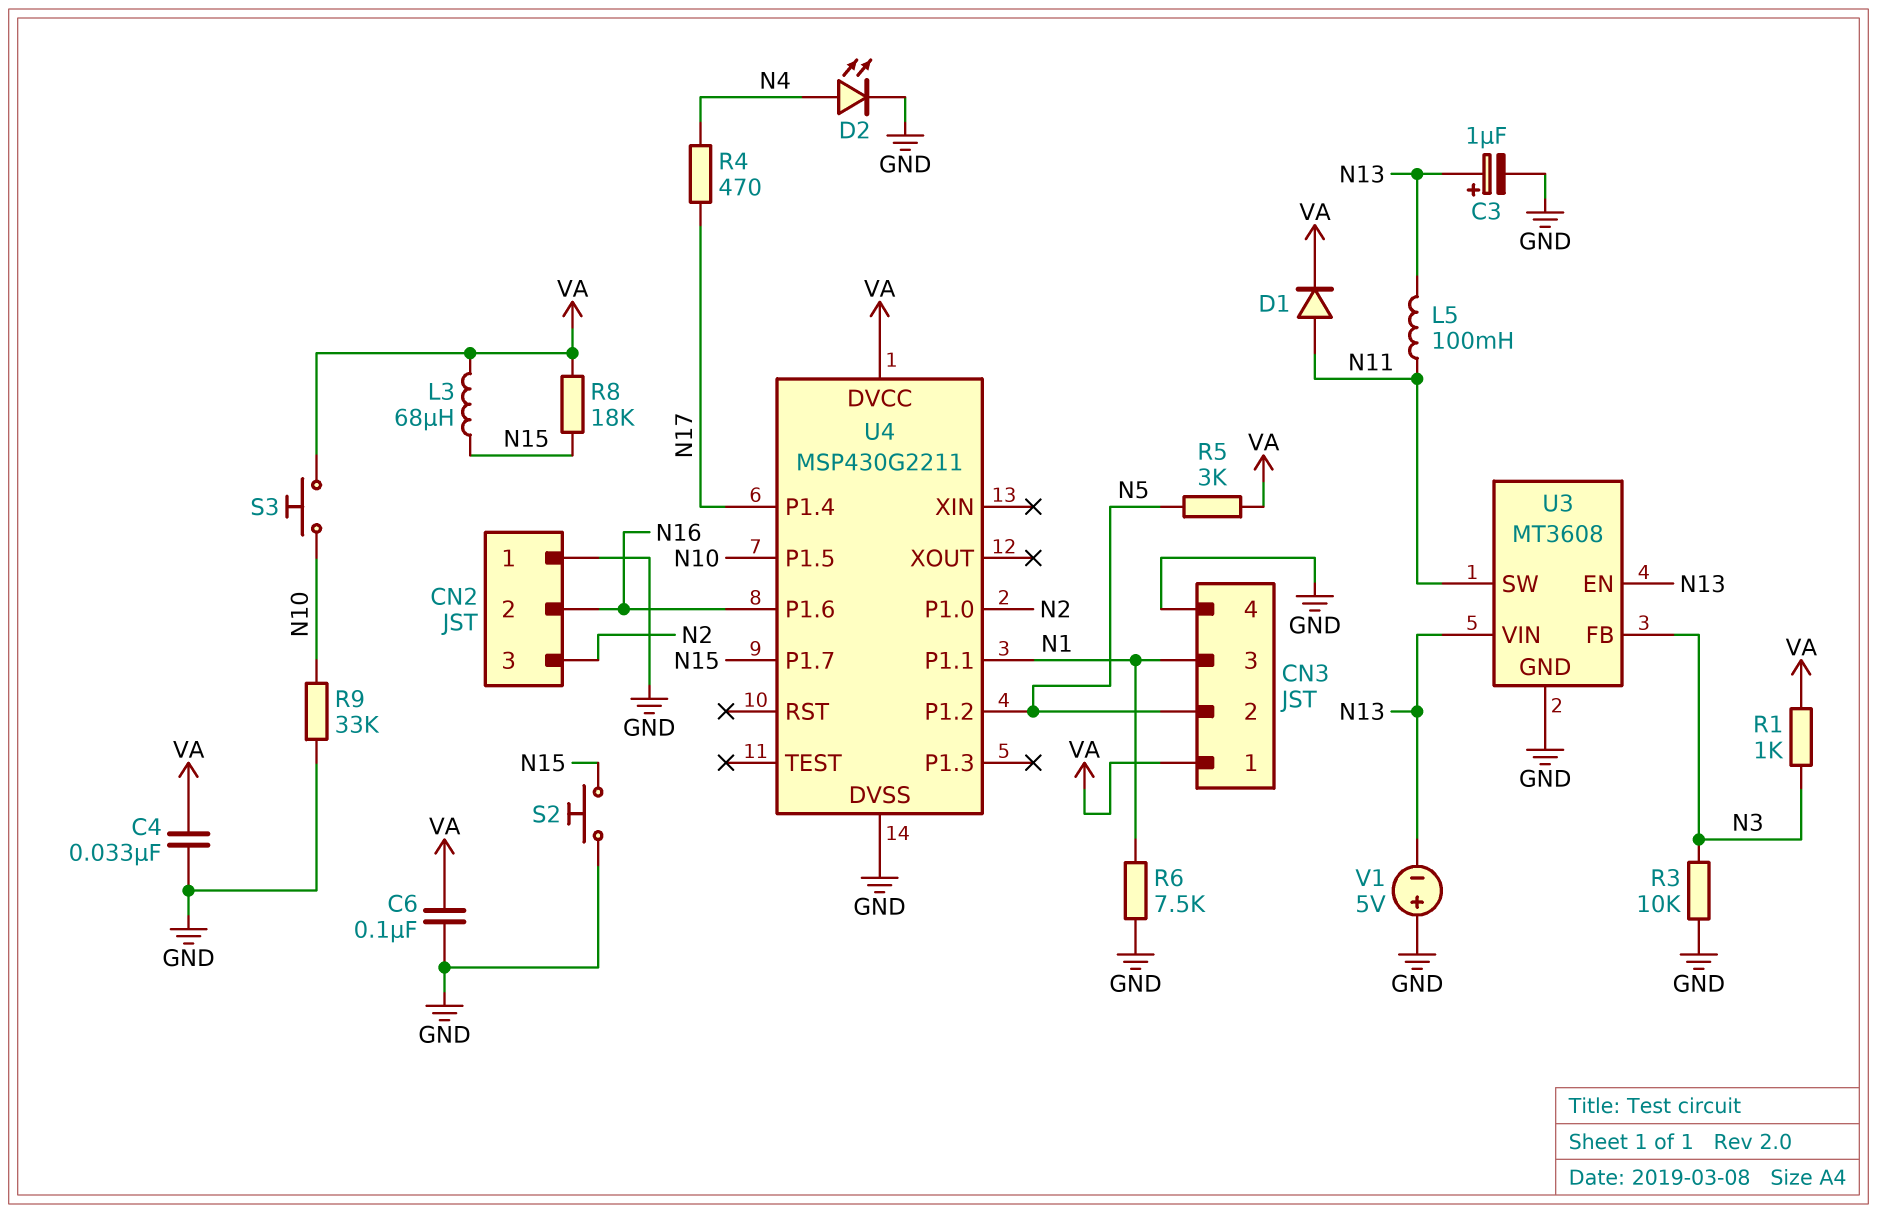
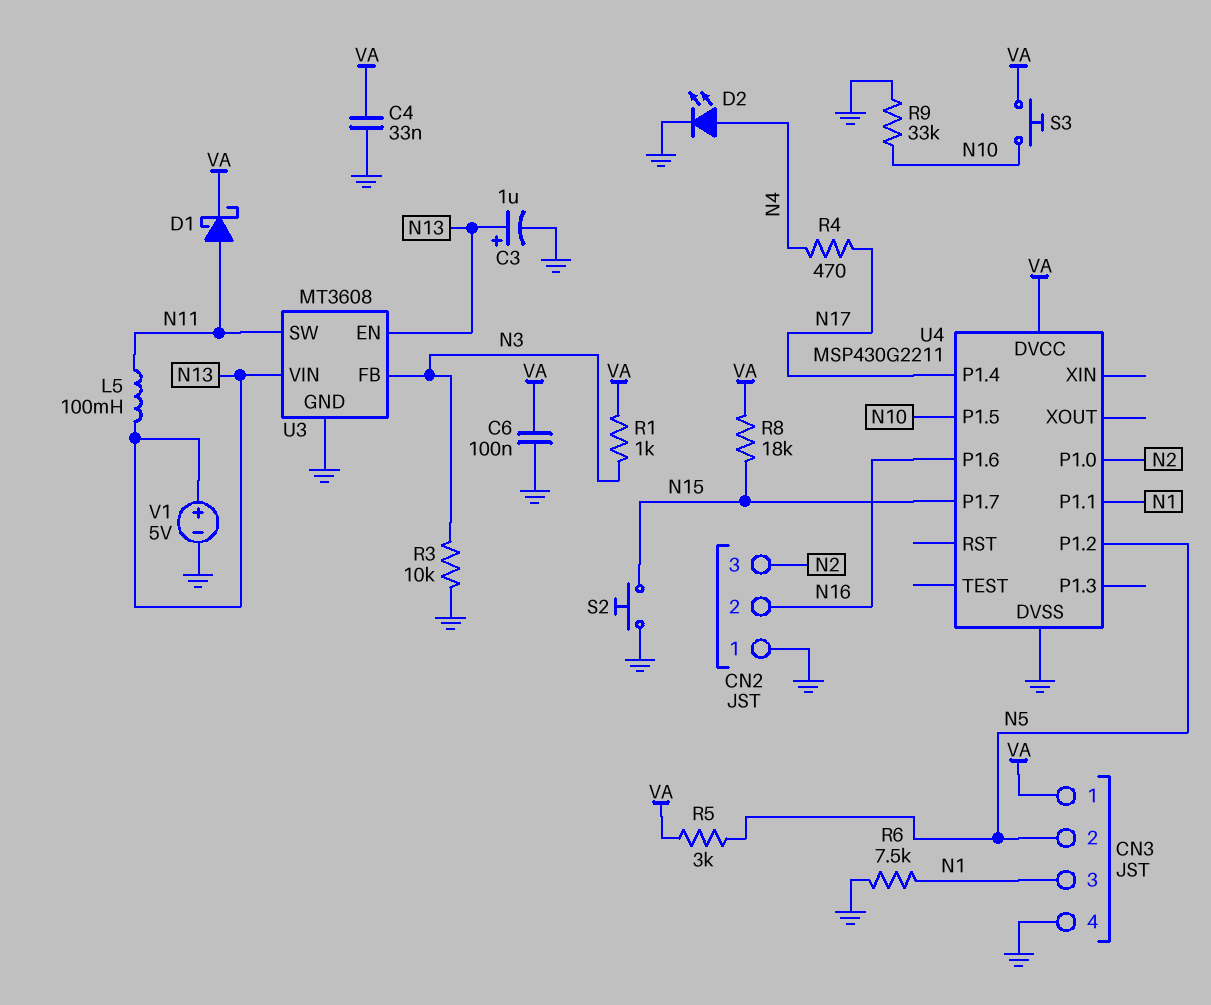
D1: diode (A N11, K VA) -> schottky (A N11, K VA)
L3: 68uH (N15, VA) -> none
V1: 5V (plus GND, minus N13) -> 5V (plus N13, minus GND)

